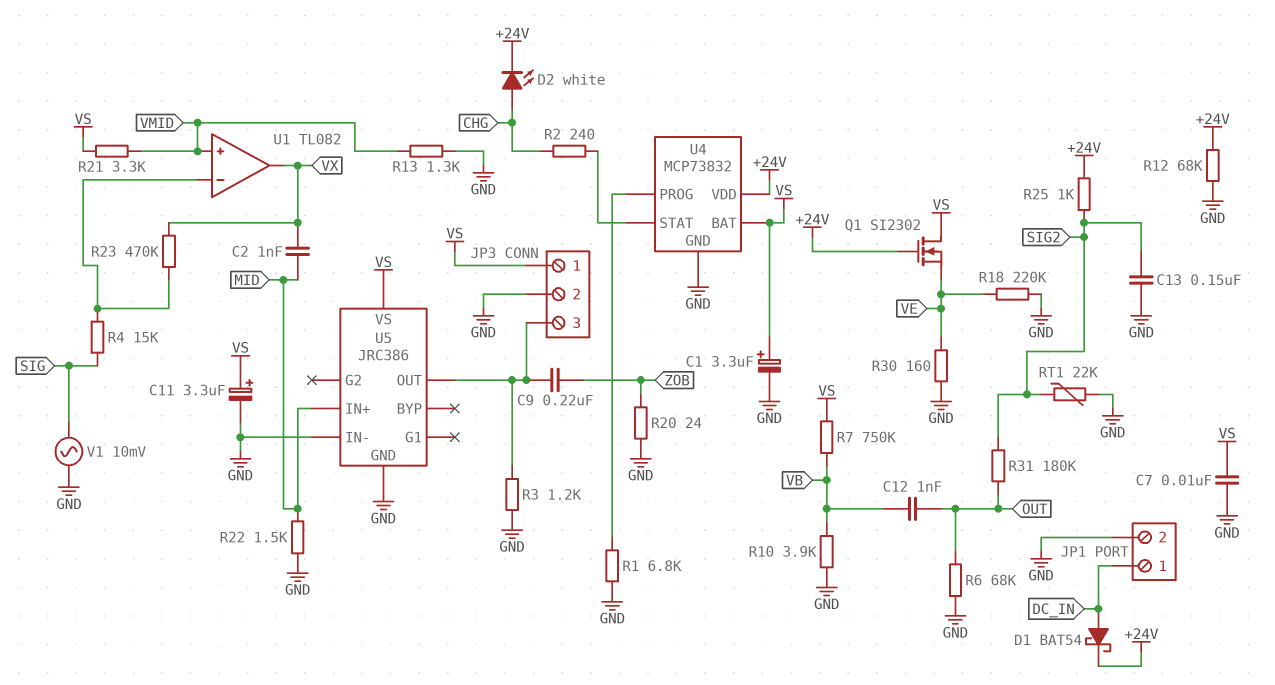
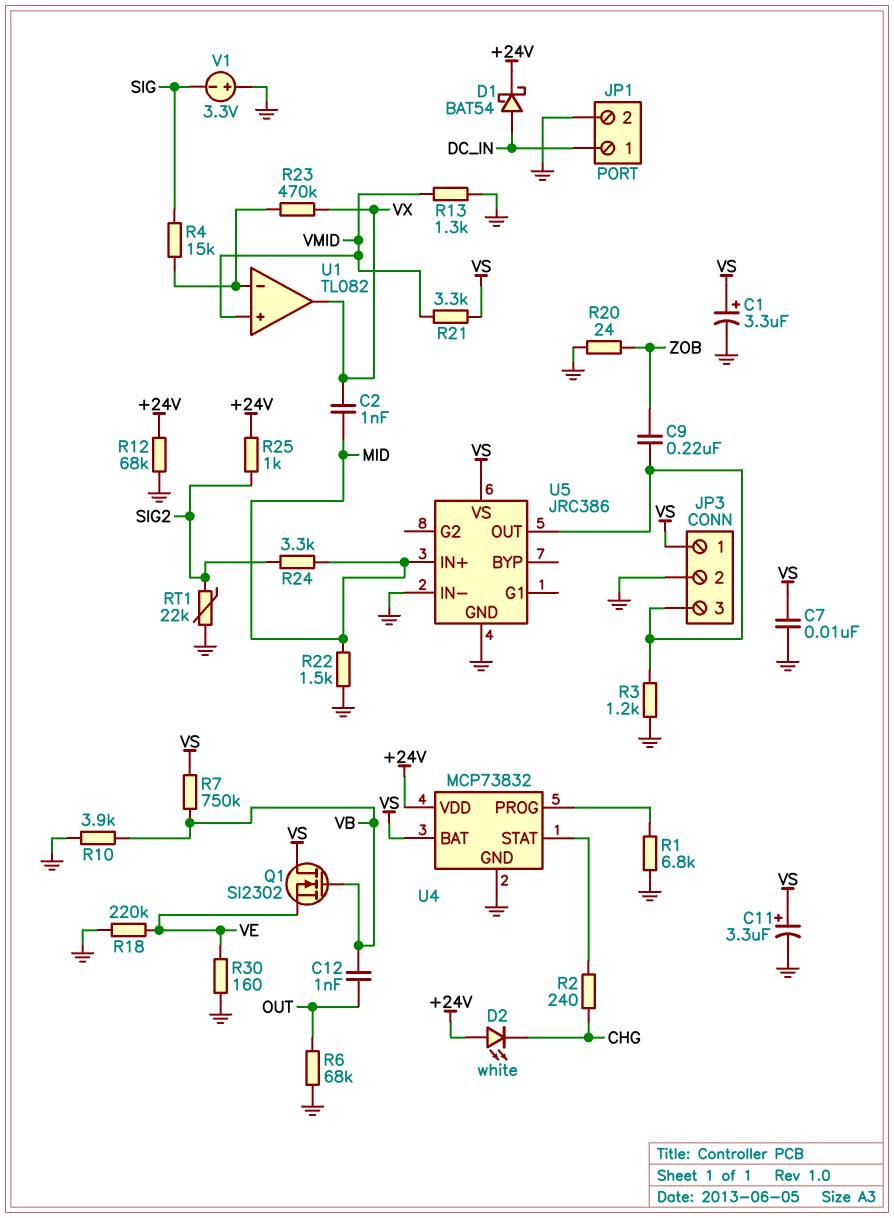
C13: 150nF (GND, SIG2) -> none
D2: LED white (A CHG, K +24V) -> LED white (A +24V, K CHG)
Q1: NMOS SI2302 (G +24V, D VS, S VE) -> NMOS SI2302 (G VB, D VS, S VE)
R24: none -> 3.3k (MID, SIG2)
R31: 180k (OUT, SIG2) -> none
V1: AC 10mV (GND, SIG) -> 3.3V (plus GND, minus SIG)

